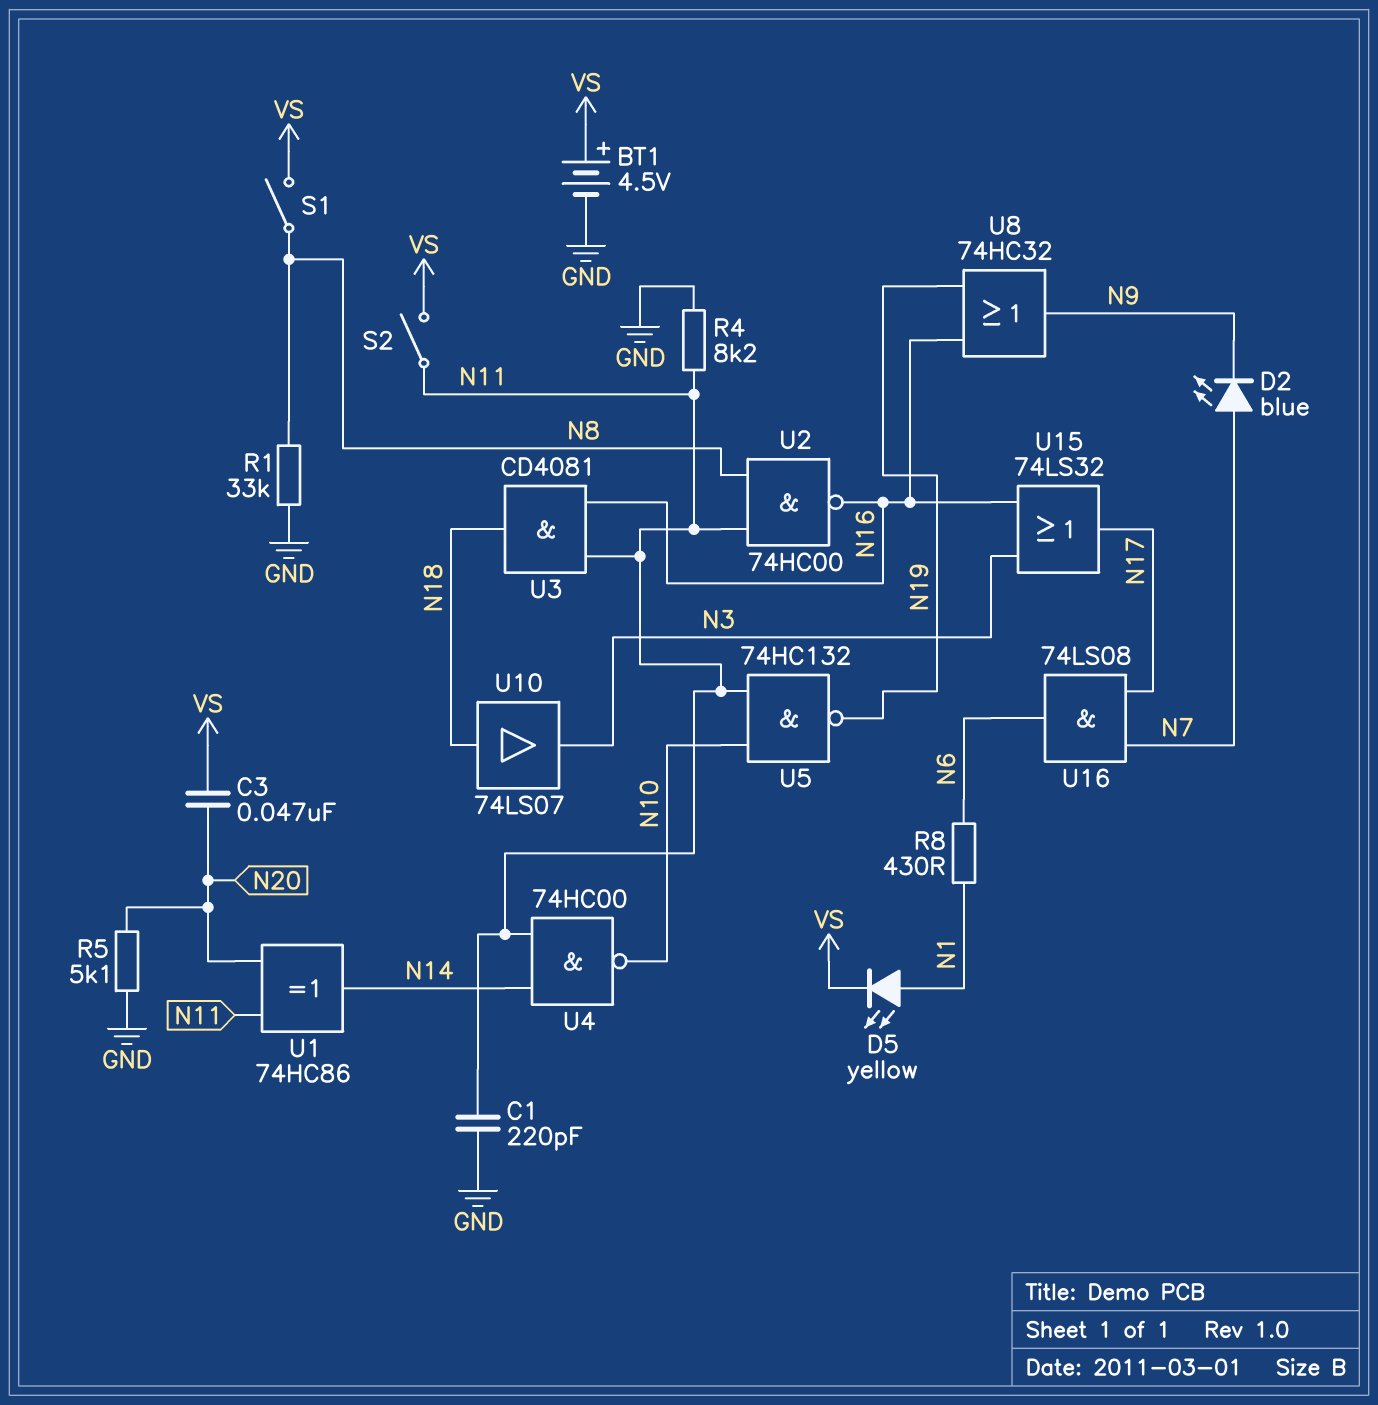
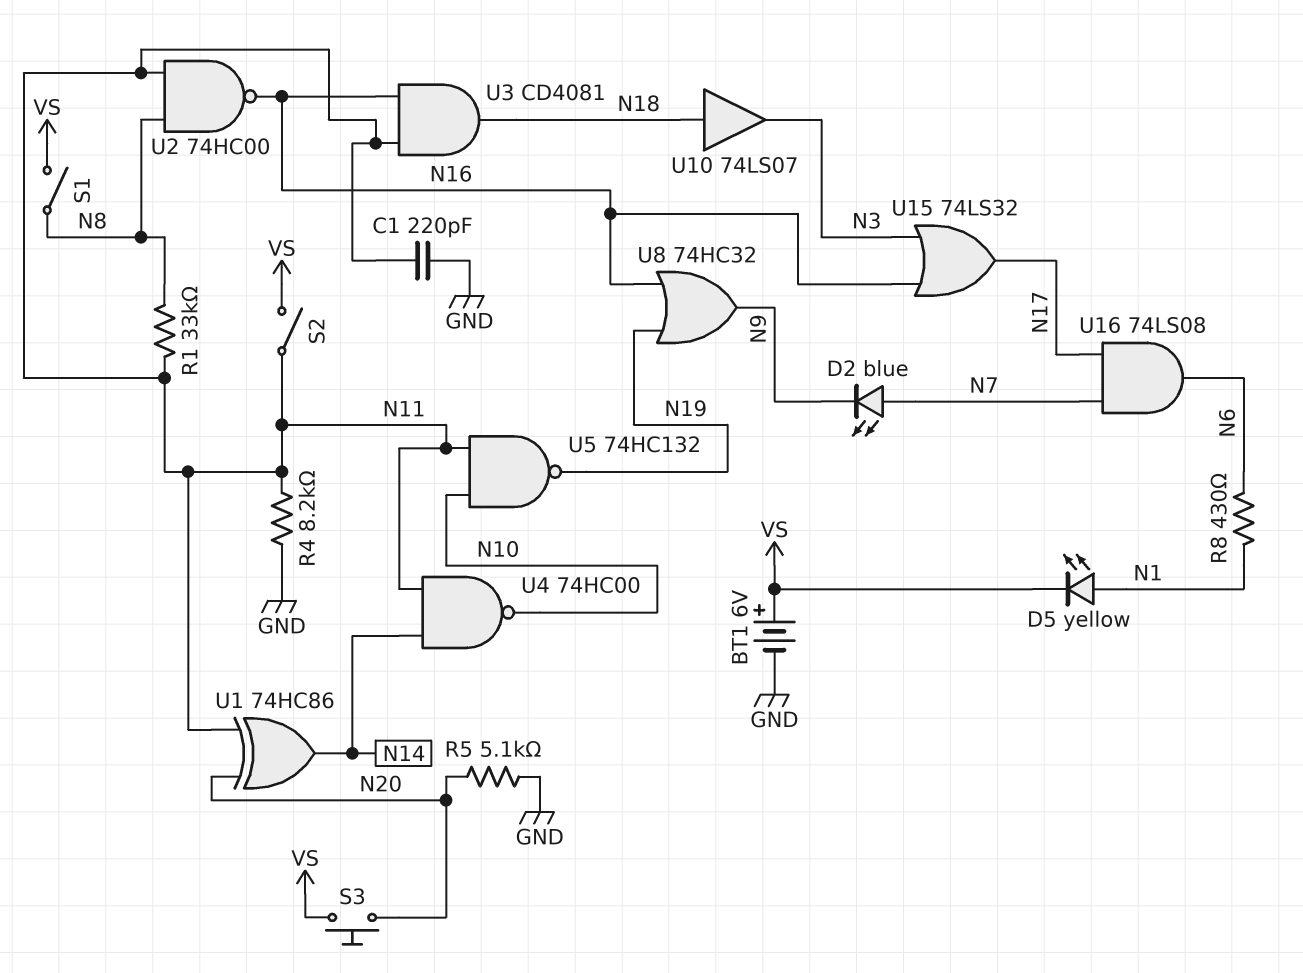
BT1: 4.5V (plus VS, minus GND) -> 6V (plus VS, minus GND)
C3: 47nF (N20, VS) -> none
R1: 33k (GND, N8) -> 33k (N8, N11)
S3: none -> button (N20, VS)

